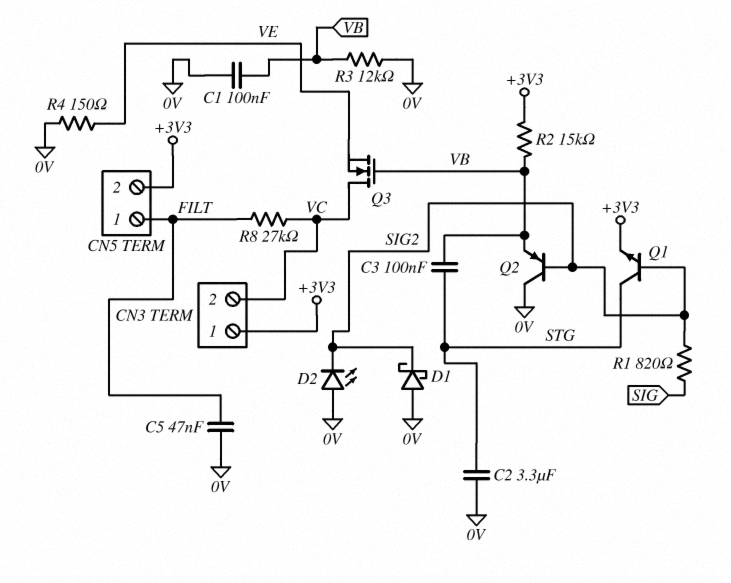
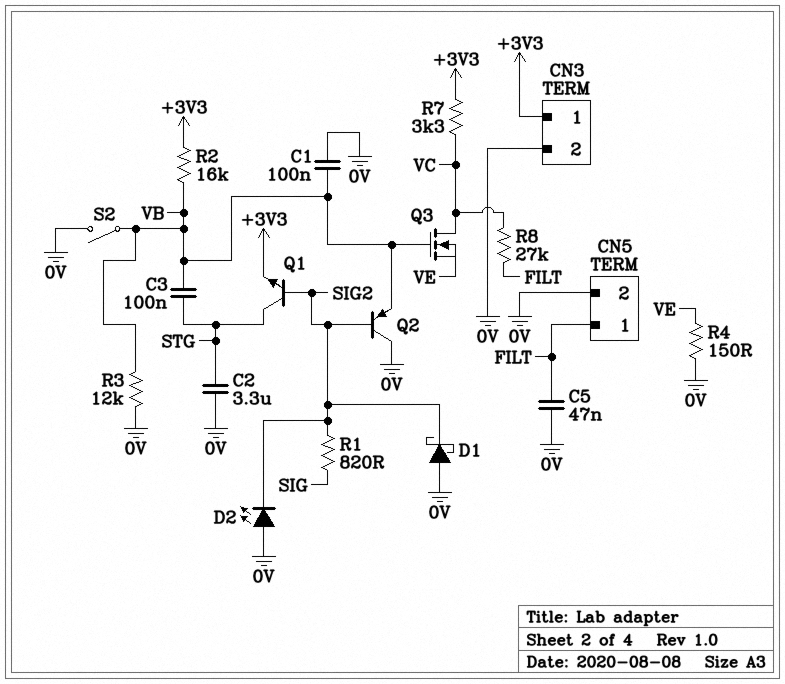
CN3 pin 2: VC -> 0V
CN5 pin 2: +3V3 -> 0V
R2: 15k (+3V3, VB) -> 16k (+3V3, VB)
R7: none -> 3.3k (+3V3, VC)
S2: none -> switch (0V, VB)

